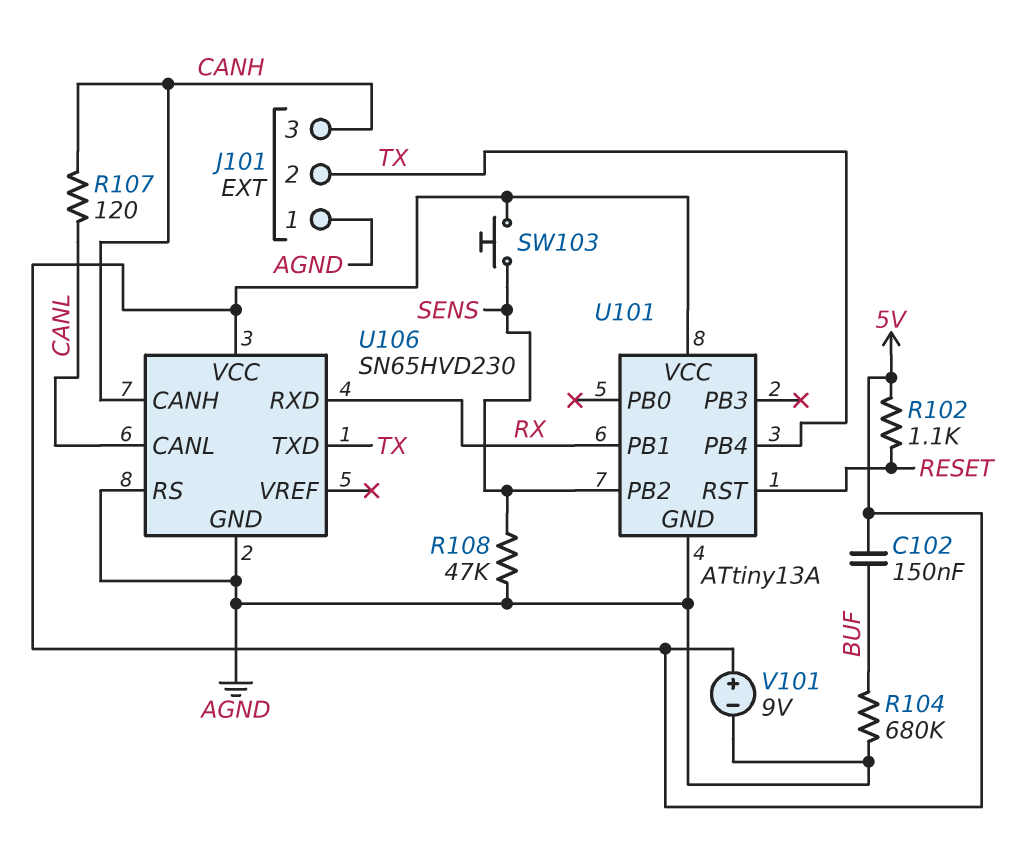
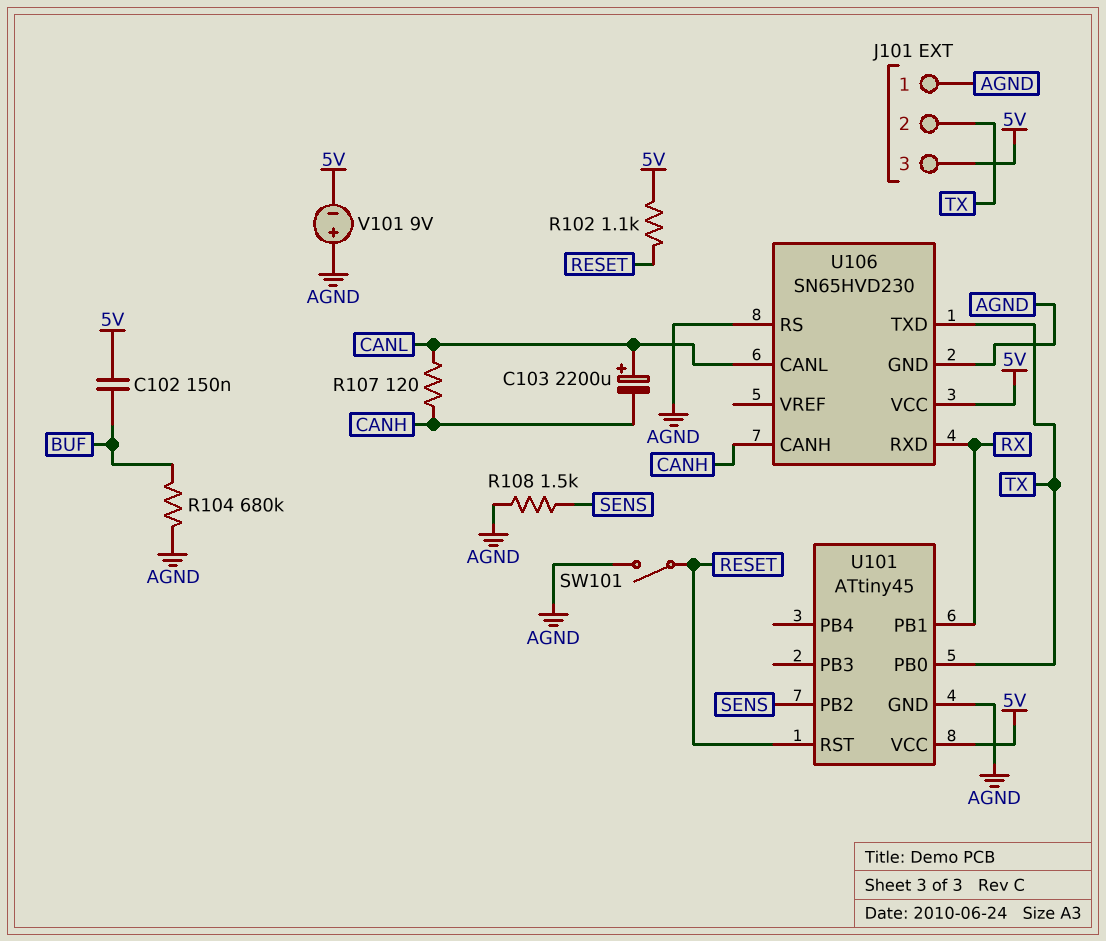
C103: none -> 2200uF (plus CANL, minus CANH)
J101 pin 3: CANH -> 5V
R108: 47k (AGND, SENS) -> 1.5k (AGND, SENS)
SW101: none -> switch (AGND, RESET)
SW103: button (5V, SENS) -> none
U101: ATtiny13A -> ATtiny45
U101 pin PB0: none -> TX
U101 pin PB4: TX -> none
V101: 9V (plus 5V, minus AGND) -> 9V (plus AGND, minus 5V)

